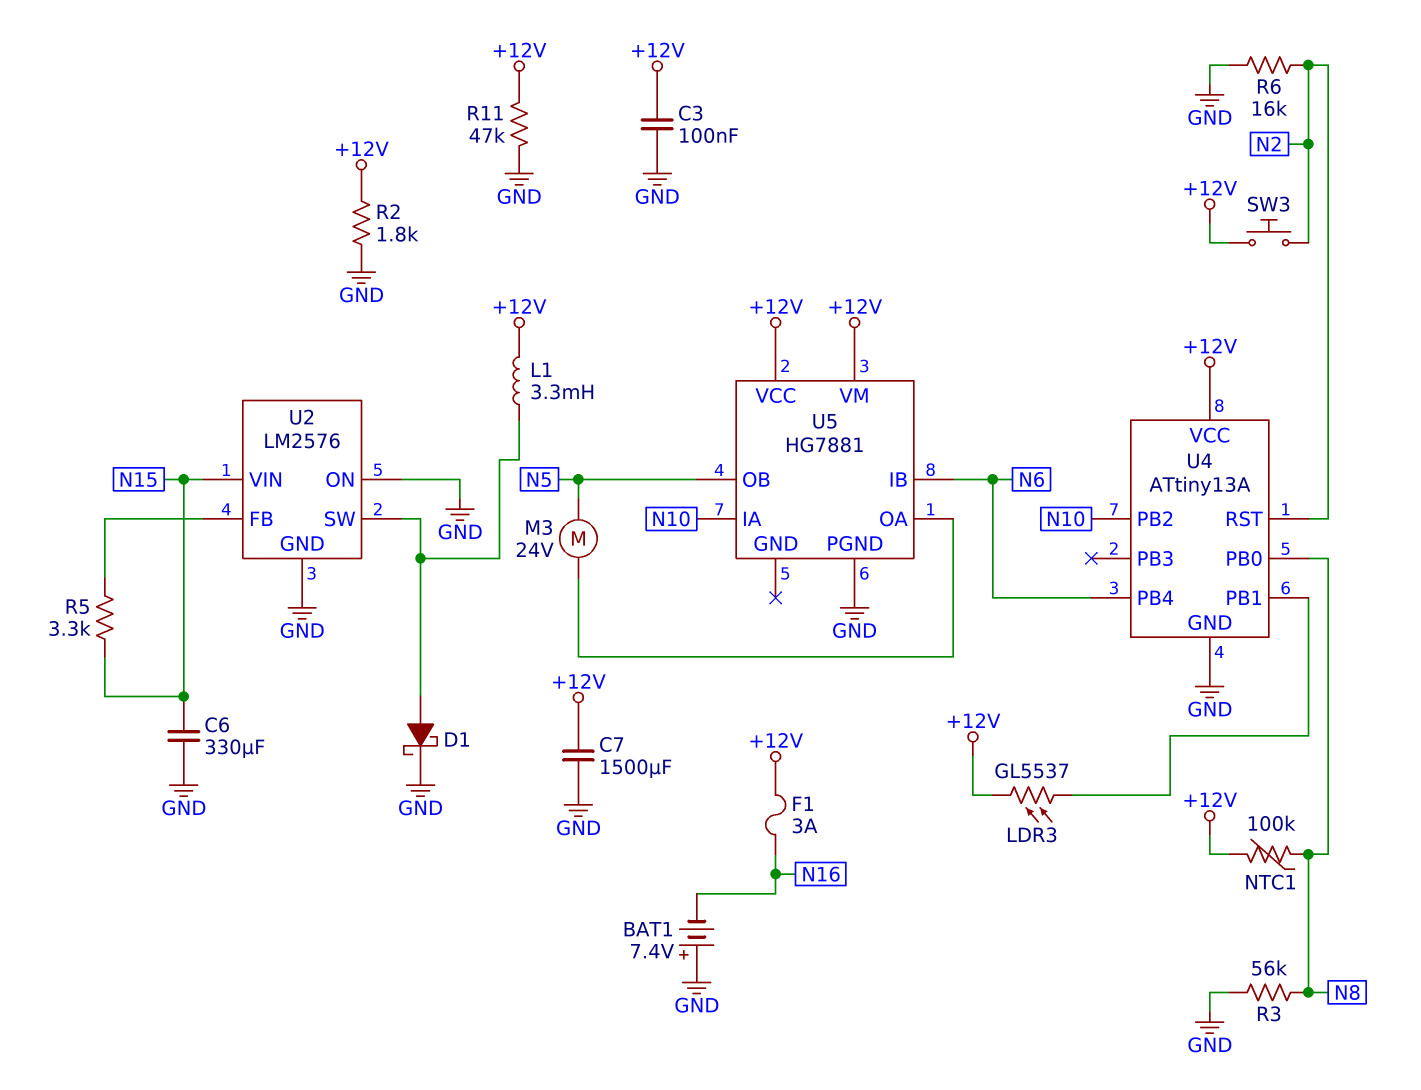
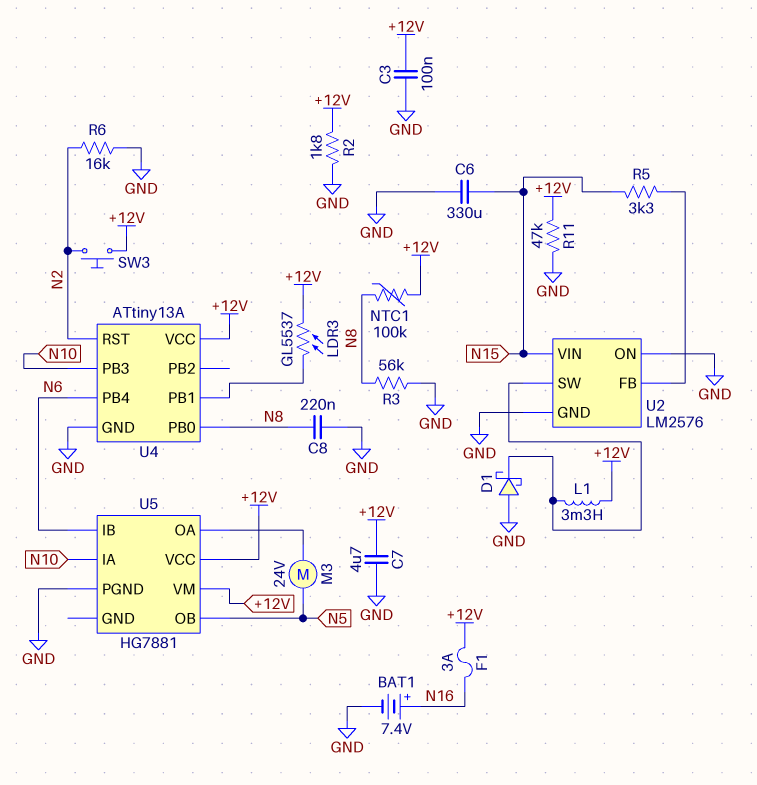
BAT1: 7.4V (plus GND, minus N16) -> 7.4V (plus N16, minus GND)
C7: 1500uF (+12V, GND) -> 4.7uF (+12V, GND)
C8: none -> 220nF (GND, N8)
D1: schottky (A U2/SW, K GND) -> schottky (A GND, K U2/SW)
U4 pin PB2: N10 -> none
U4 pin PB3: none -> N10

